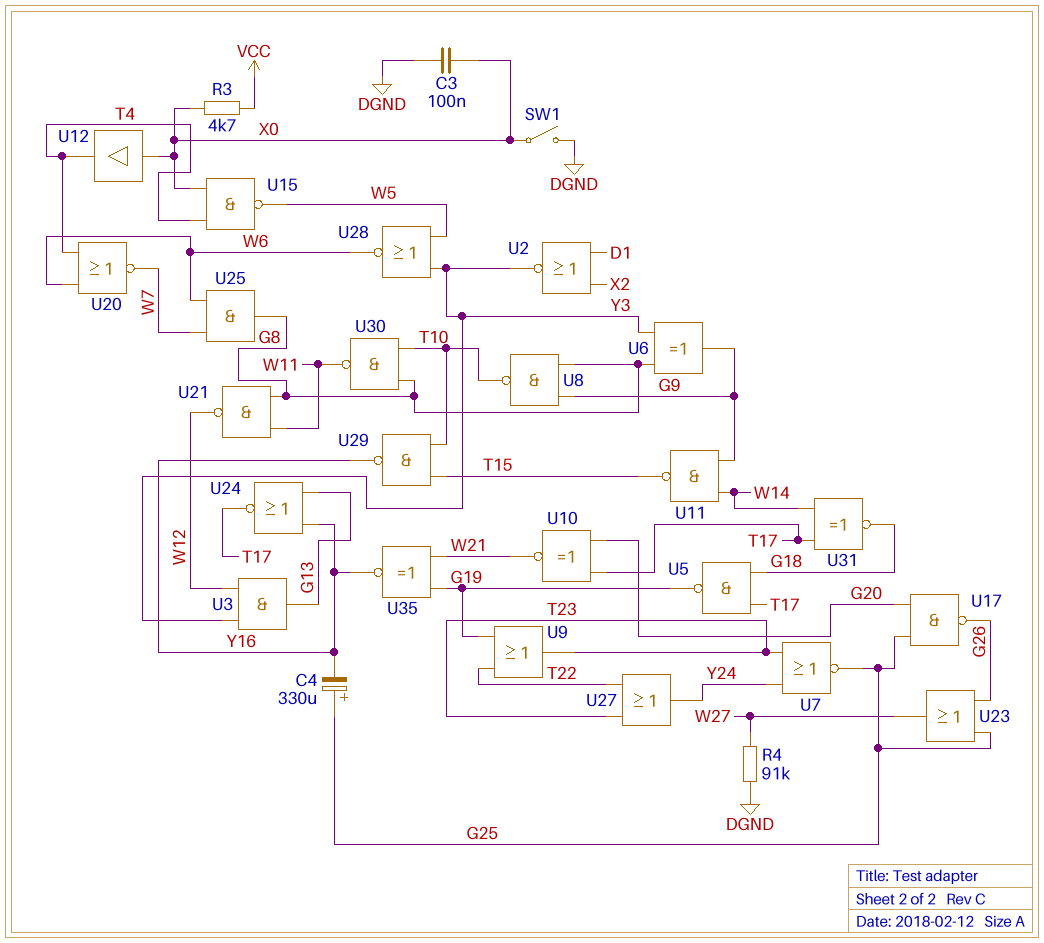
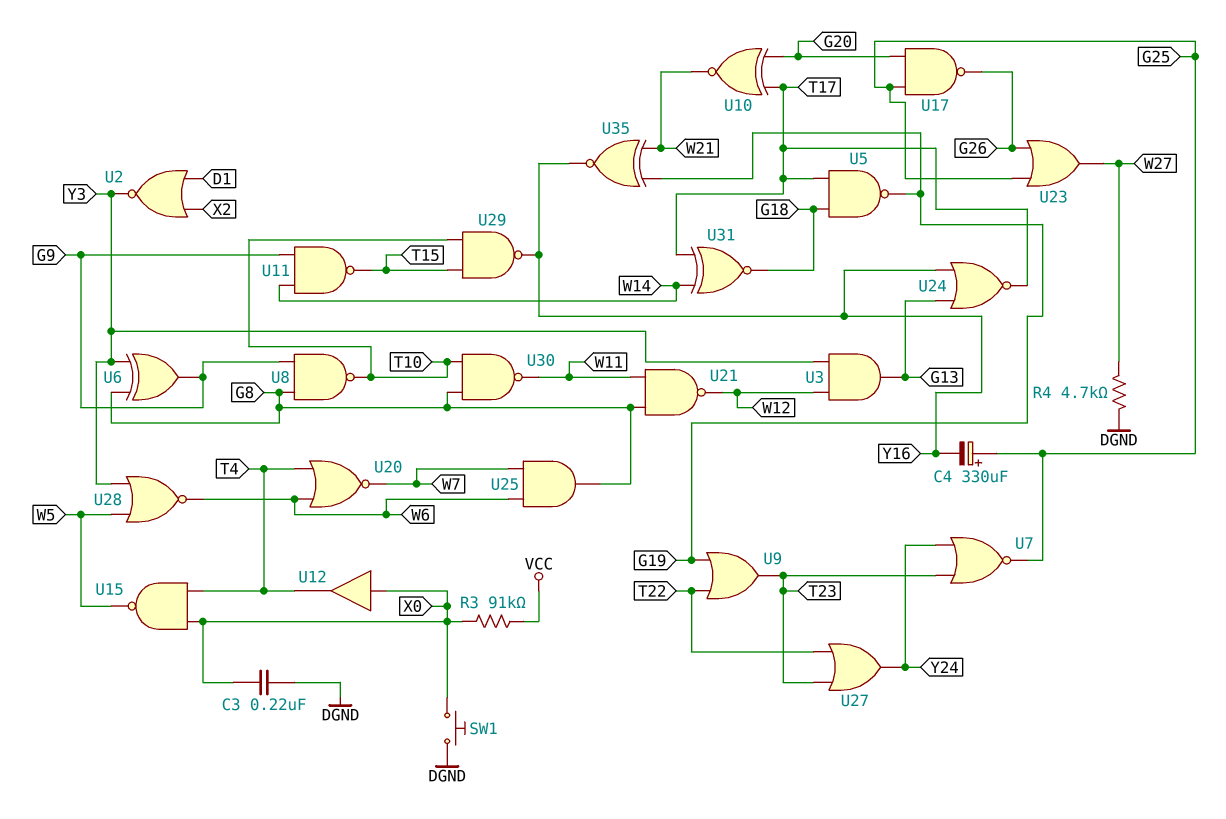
C3: 100nF (DGND, X0) -> 220nF (DGND, X0)
R3: 4.7k (VCC, X0) -> 91k (VCC, X0)
R4: 91k (DGND, W27) -> 4.7k (DGND, W27)
SW1: switch (DGND, X0) -> button (DGND, X0)

